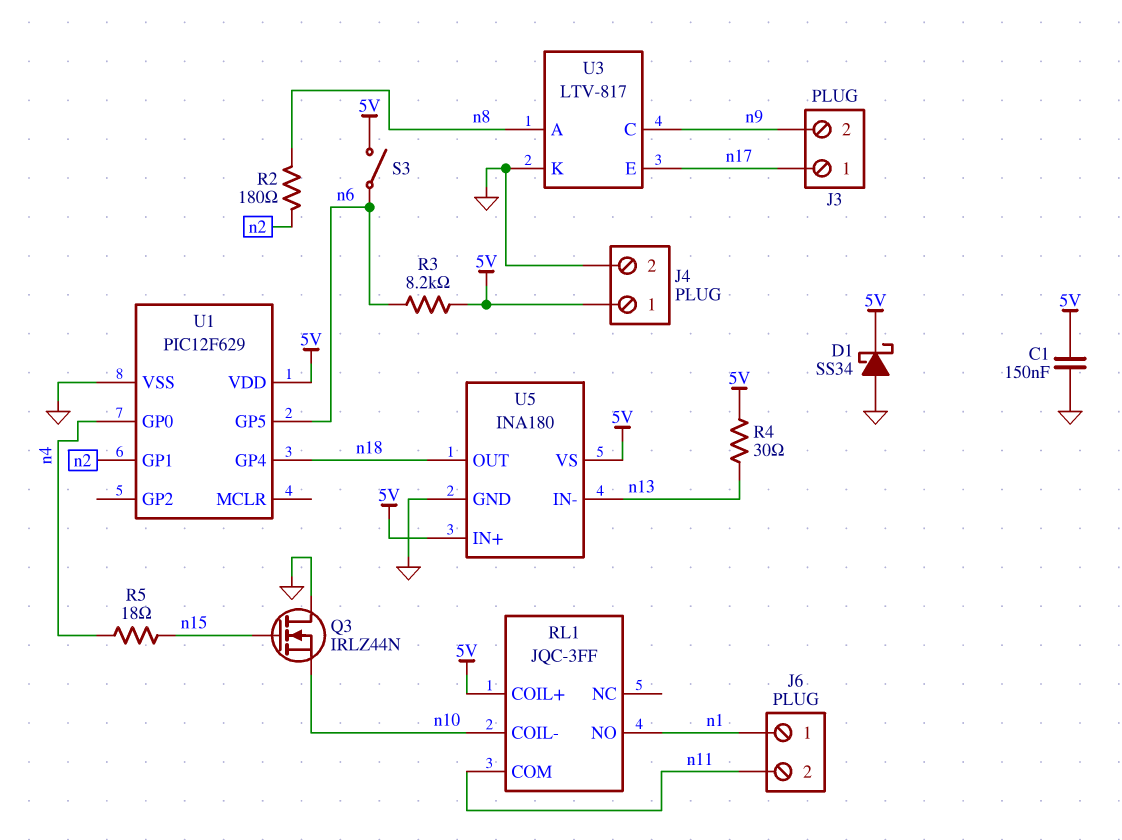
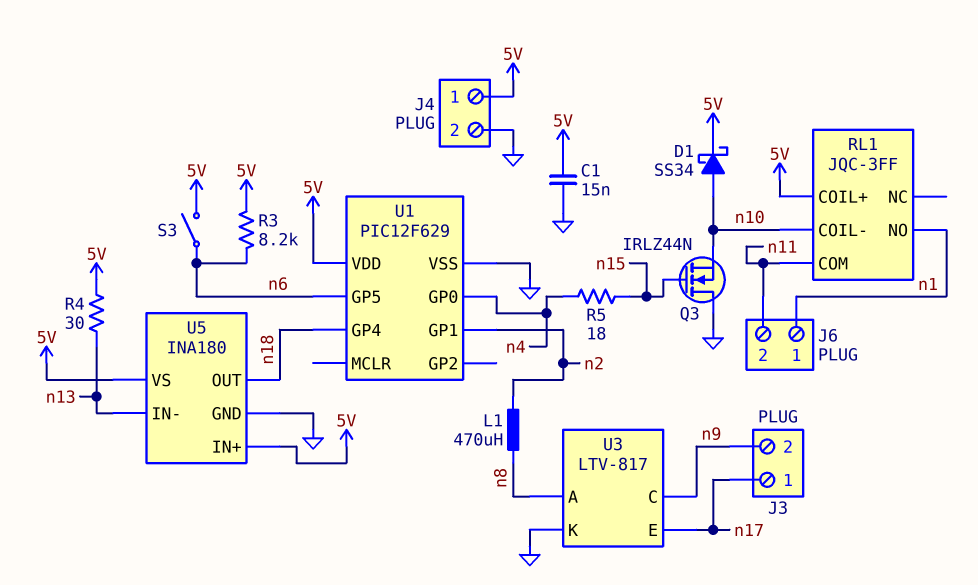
C1: 150nF (5V, GND) -> 15nF (5V, GND)
D1: schottky SS34 (A GND, K 5V) -> schottky SS34 (A n10, K 5V)
L1: none -> 470uH (n2, n8)
R2: 180 (n2, n8) -> none

